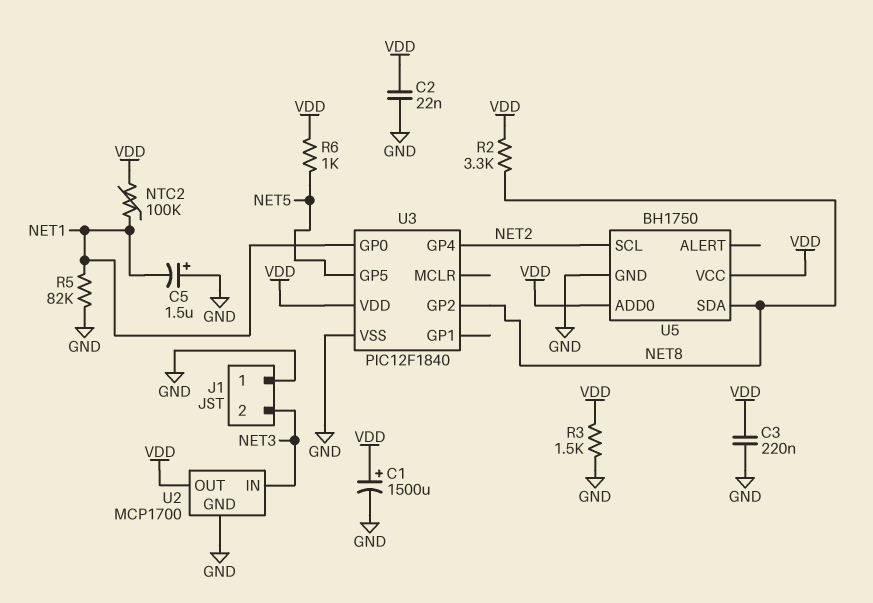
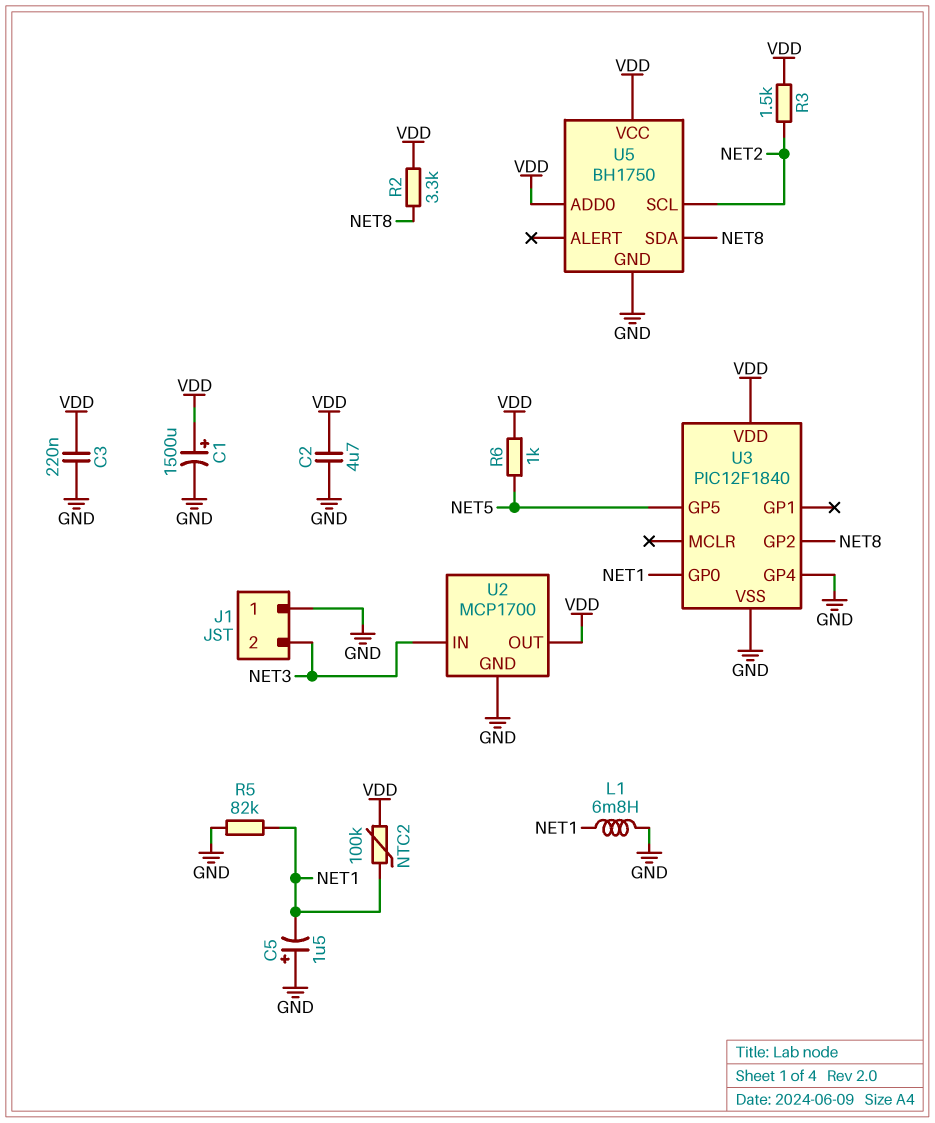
C2: 22nF (GND, VDD) -> 4.7uF (GND, VDD)
L1: none -> 6.8mH (GND, NET1)
R3: 1.5k (GND, VDD) -> 1.5k (NET2, VDD)
U3 pin GP4: NET2 -> GND

